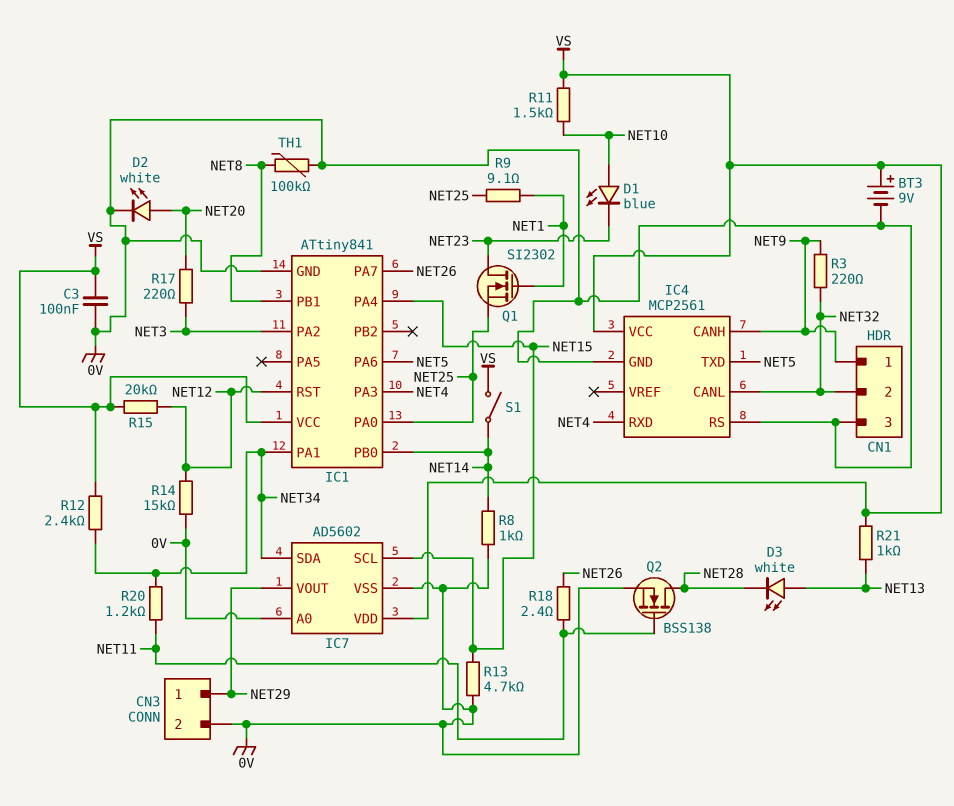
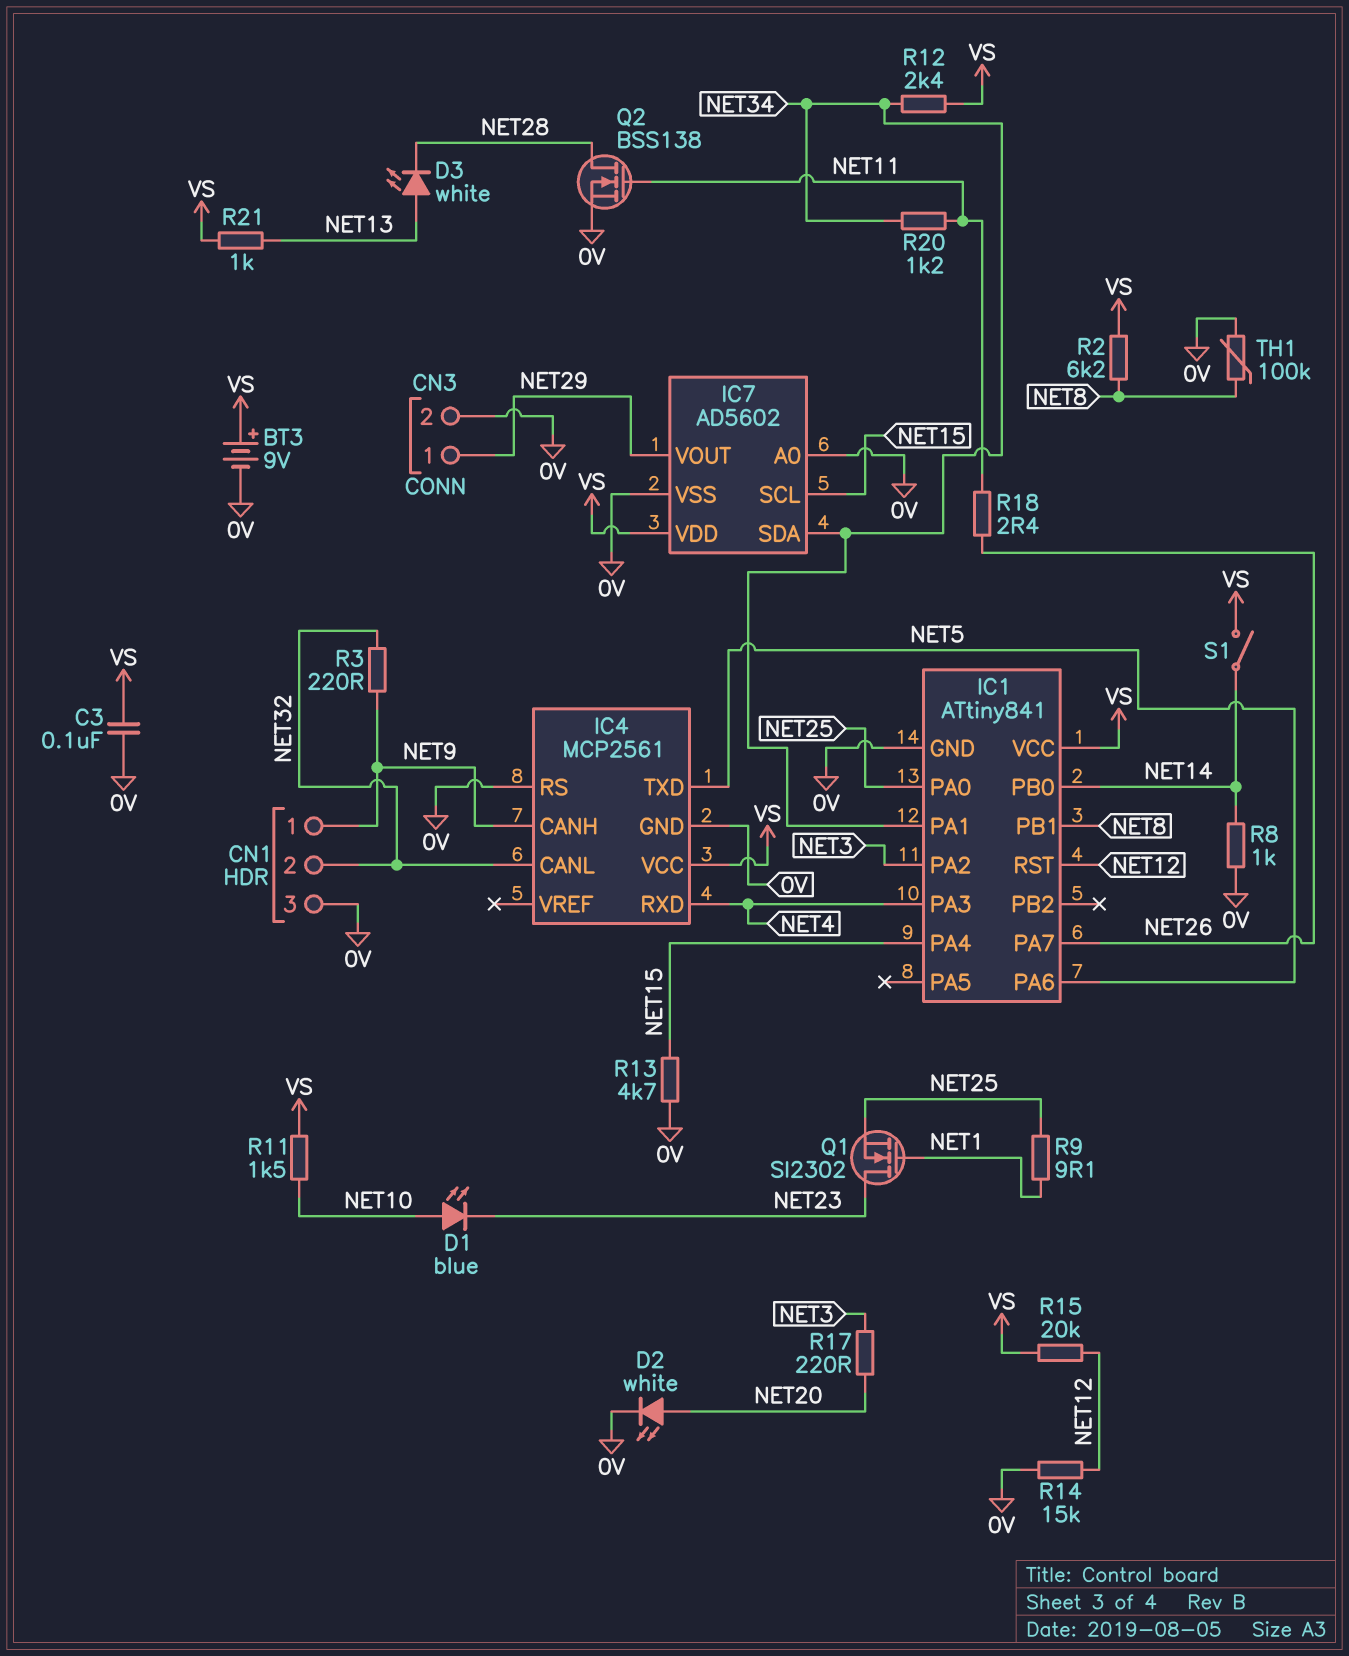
R2: none -> 6.2k (NET8, VS)

